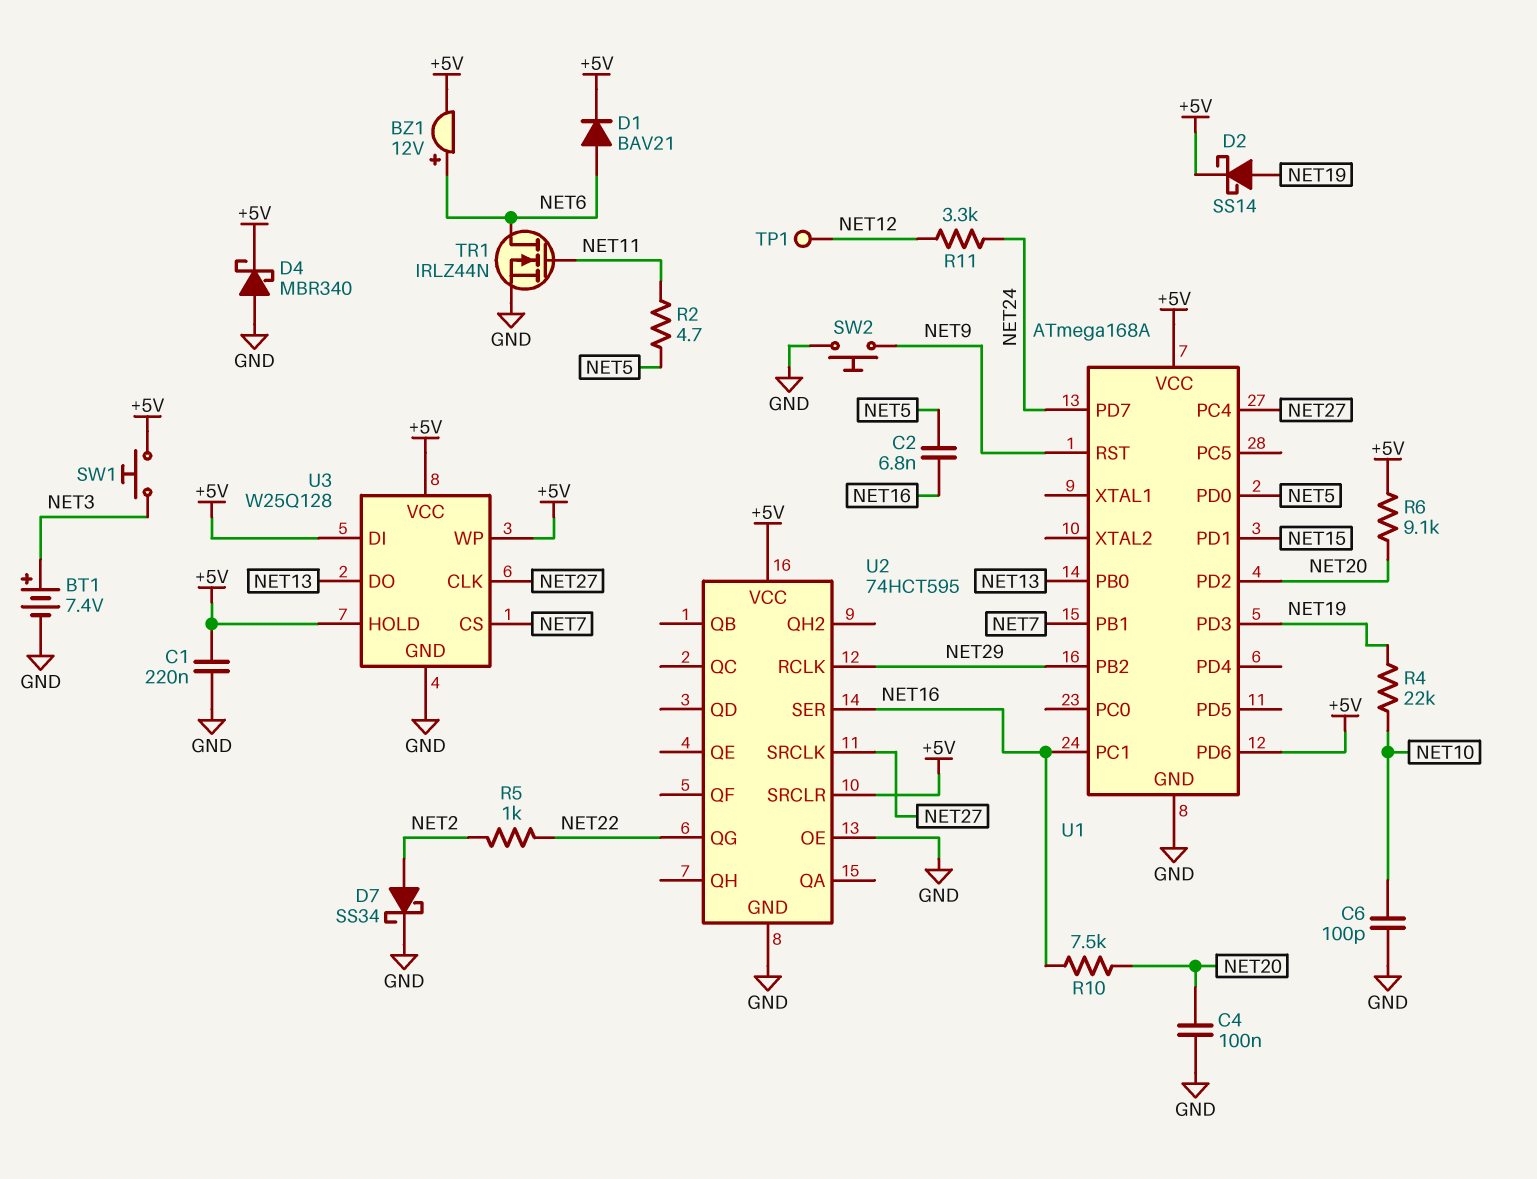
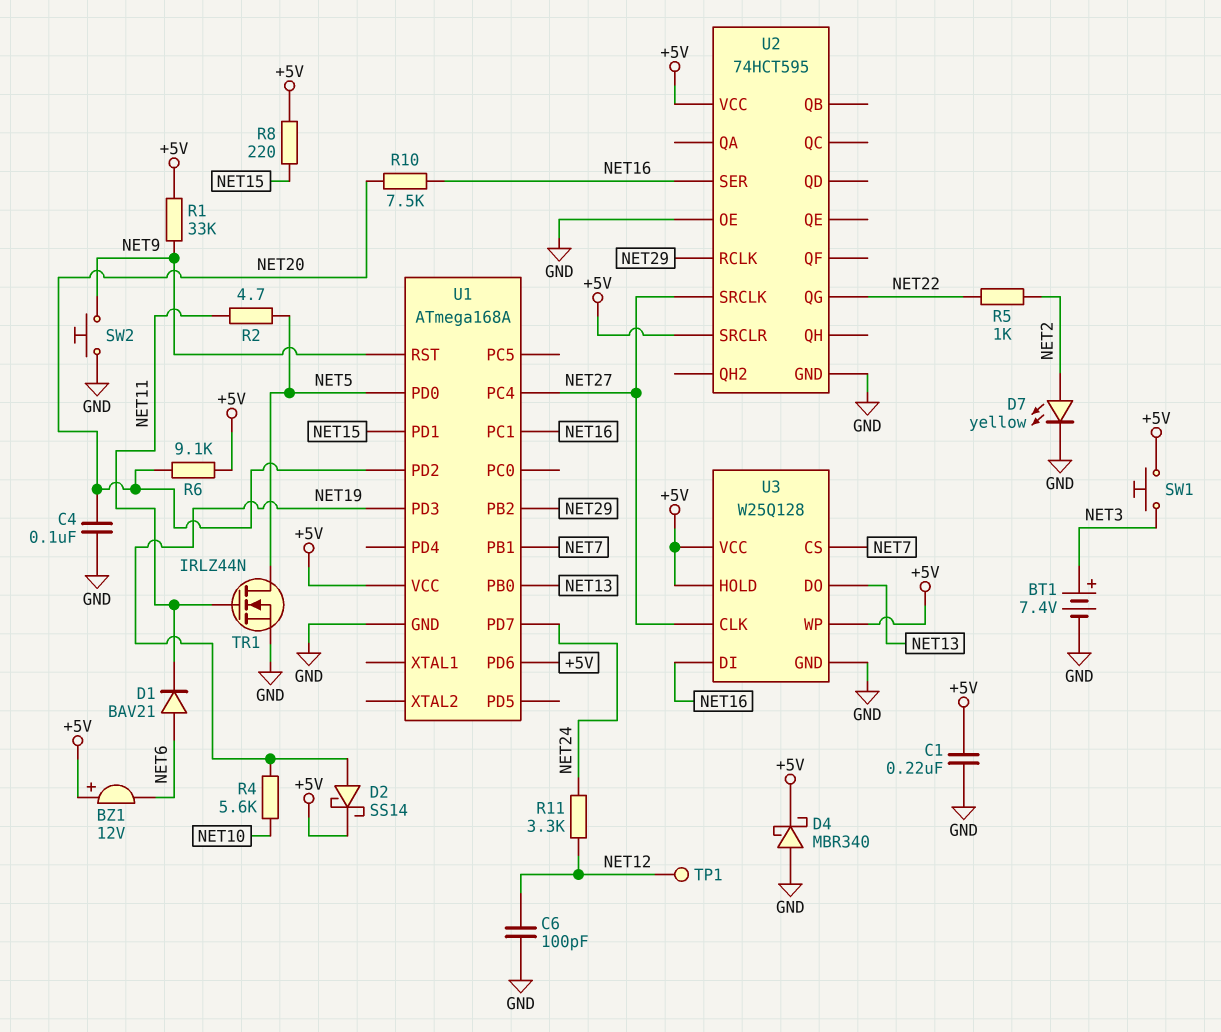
BZ1: buzzer 12V (plus NET6, minus +5V) -> buzzer 12V (plus +5V, minus NET6)
C2: 6.8nF (NET5, NET16) -> none
C6: 100pF (GND, NET10) -> 100pF (GND, NET12)
D1: diode BAV21 (A NET6, K +5V) -> diode BAV21 (A NET6, K NET11)
D7: schottky SS34 (A NET2, K GND) -> LED yellow (A NET2, K GND)
R1: none -> 33k (+5V, NET9)
R4: 22k (NET10, NET19) -> 5.6k (NET10, NET19)
R8: none -> 220 (+5V, NET15)
TR1: NMOS IRLZ44N (G NET11, D NET6, S GND) -> NMOS IRLZ44N (G NET11, D NET5, S GND)
U3 pin DI: +5V -> NET16

